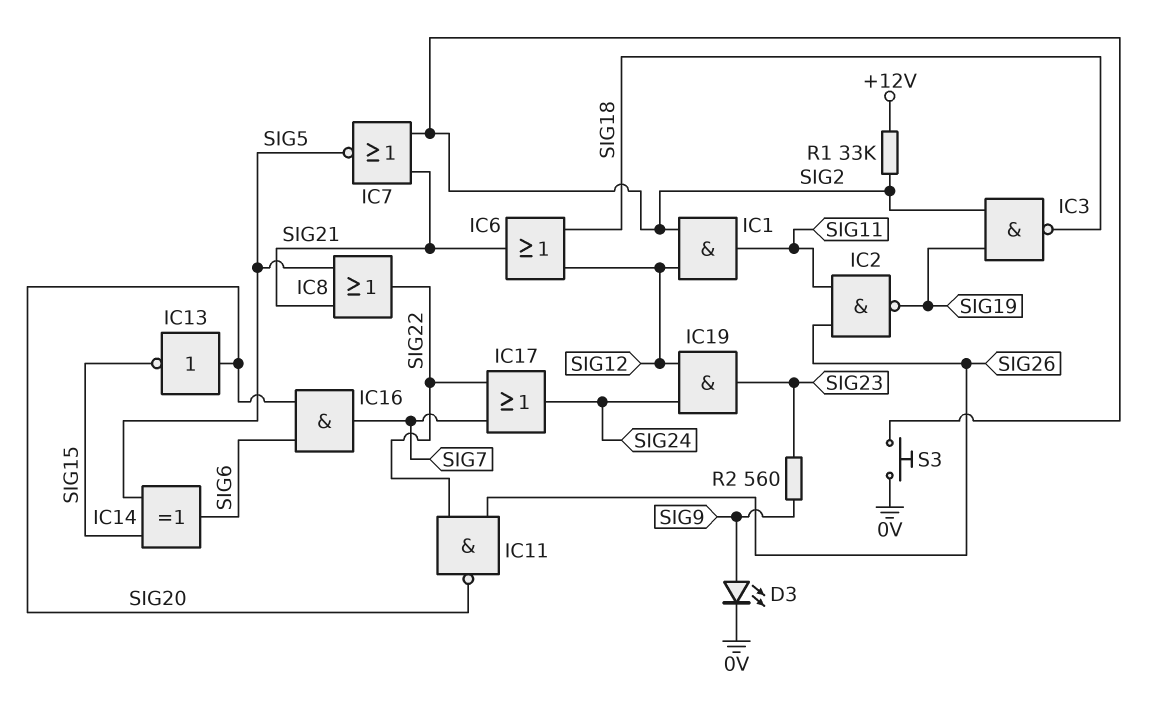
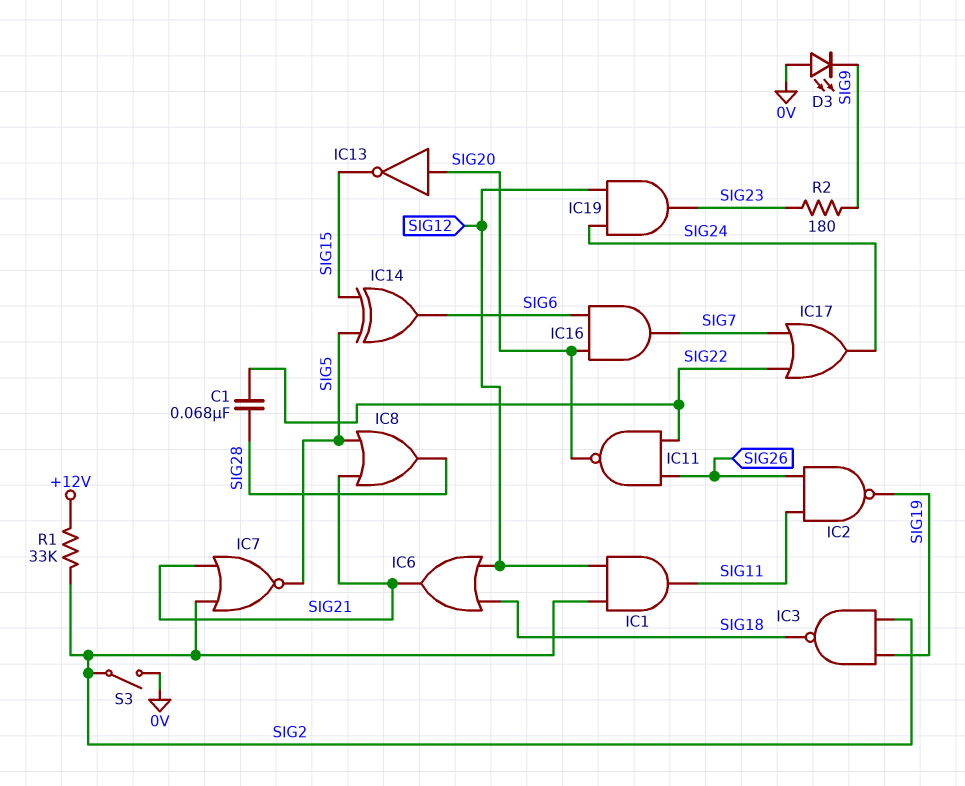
C1: none -> 68nF (SIG22, SIG28)
D3: LED (A SIG9, K 0V) -> LED (A 0V, K SIG9)
IC8: OR (in SIG5, in SIG21, out SIG22) -> OR (in SIG5, in SIG21, out SIG28)
R2: 560 (SIG9, SIG23) -> 180 (SIG9, SIG23)
S3: button (0V, SIG2) -> switch (0V, SIG2)

